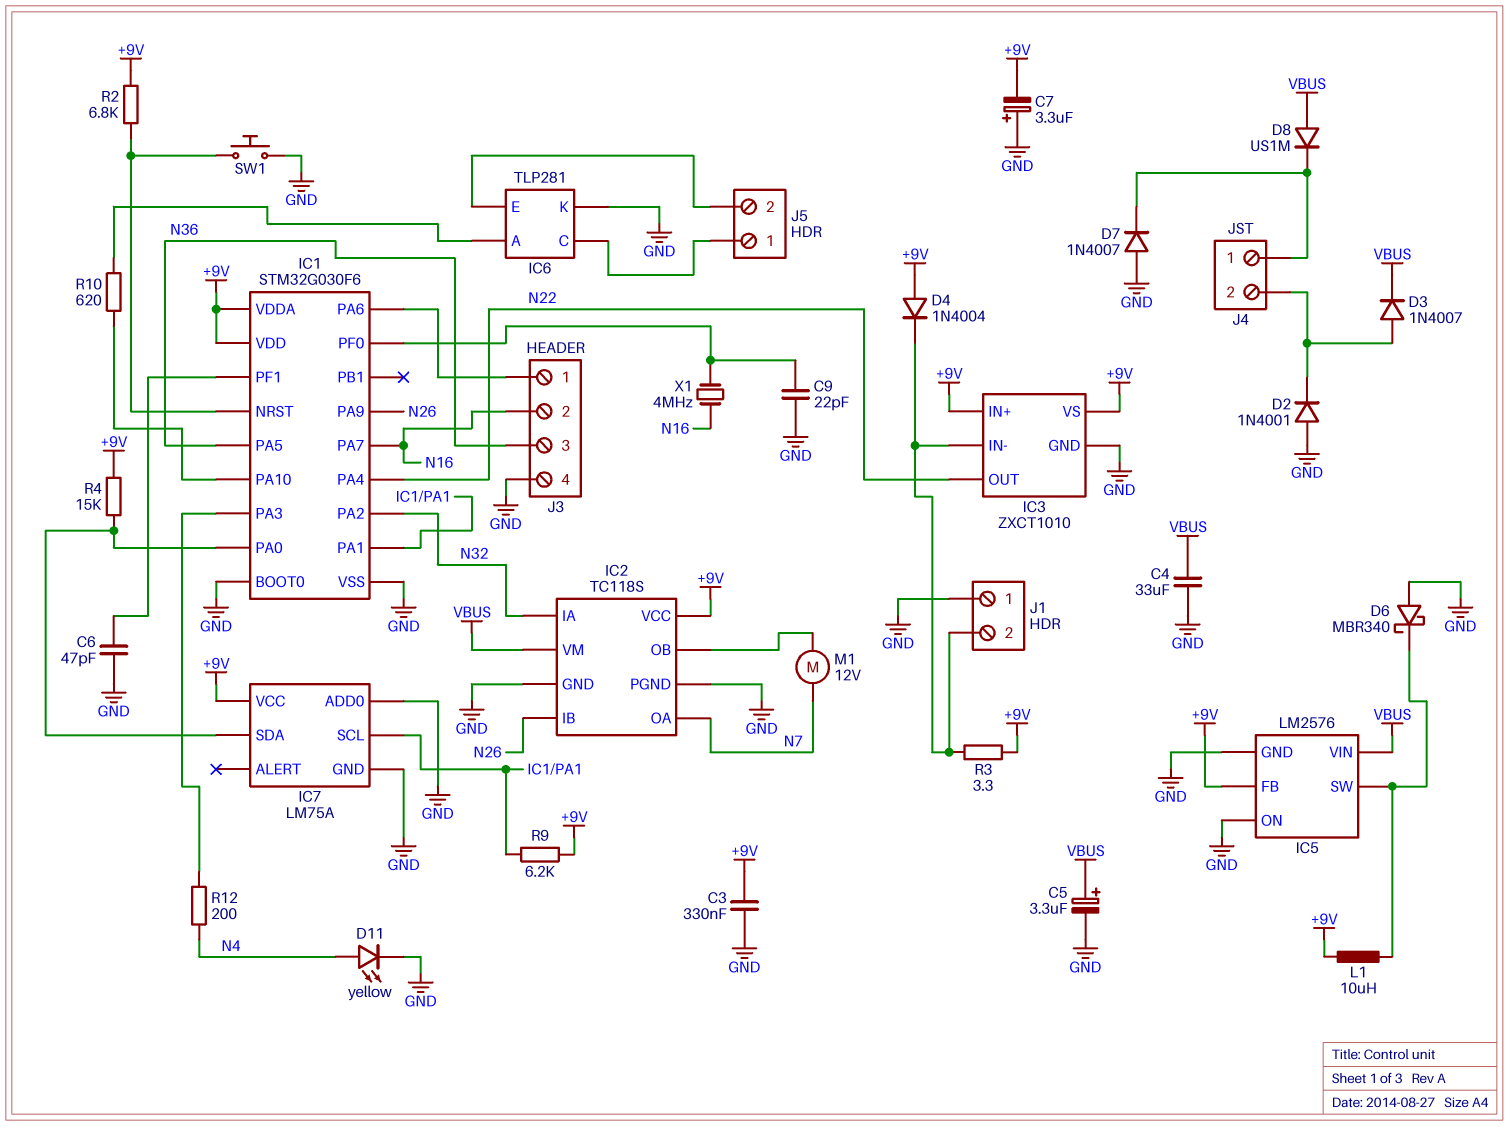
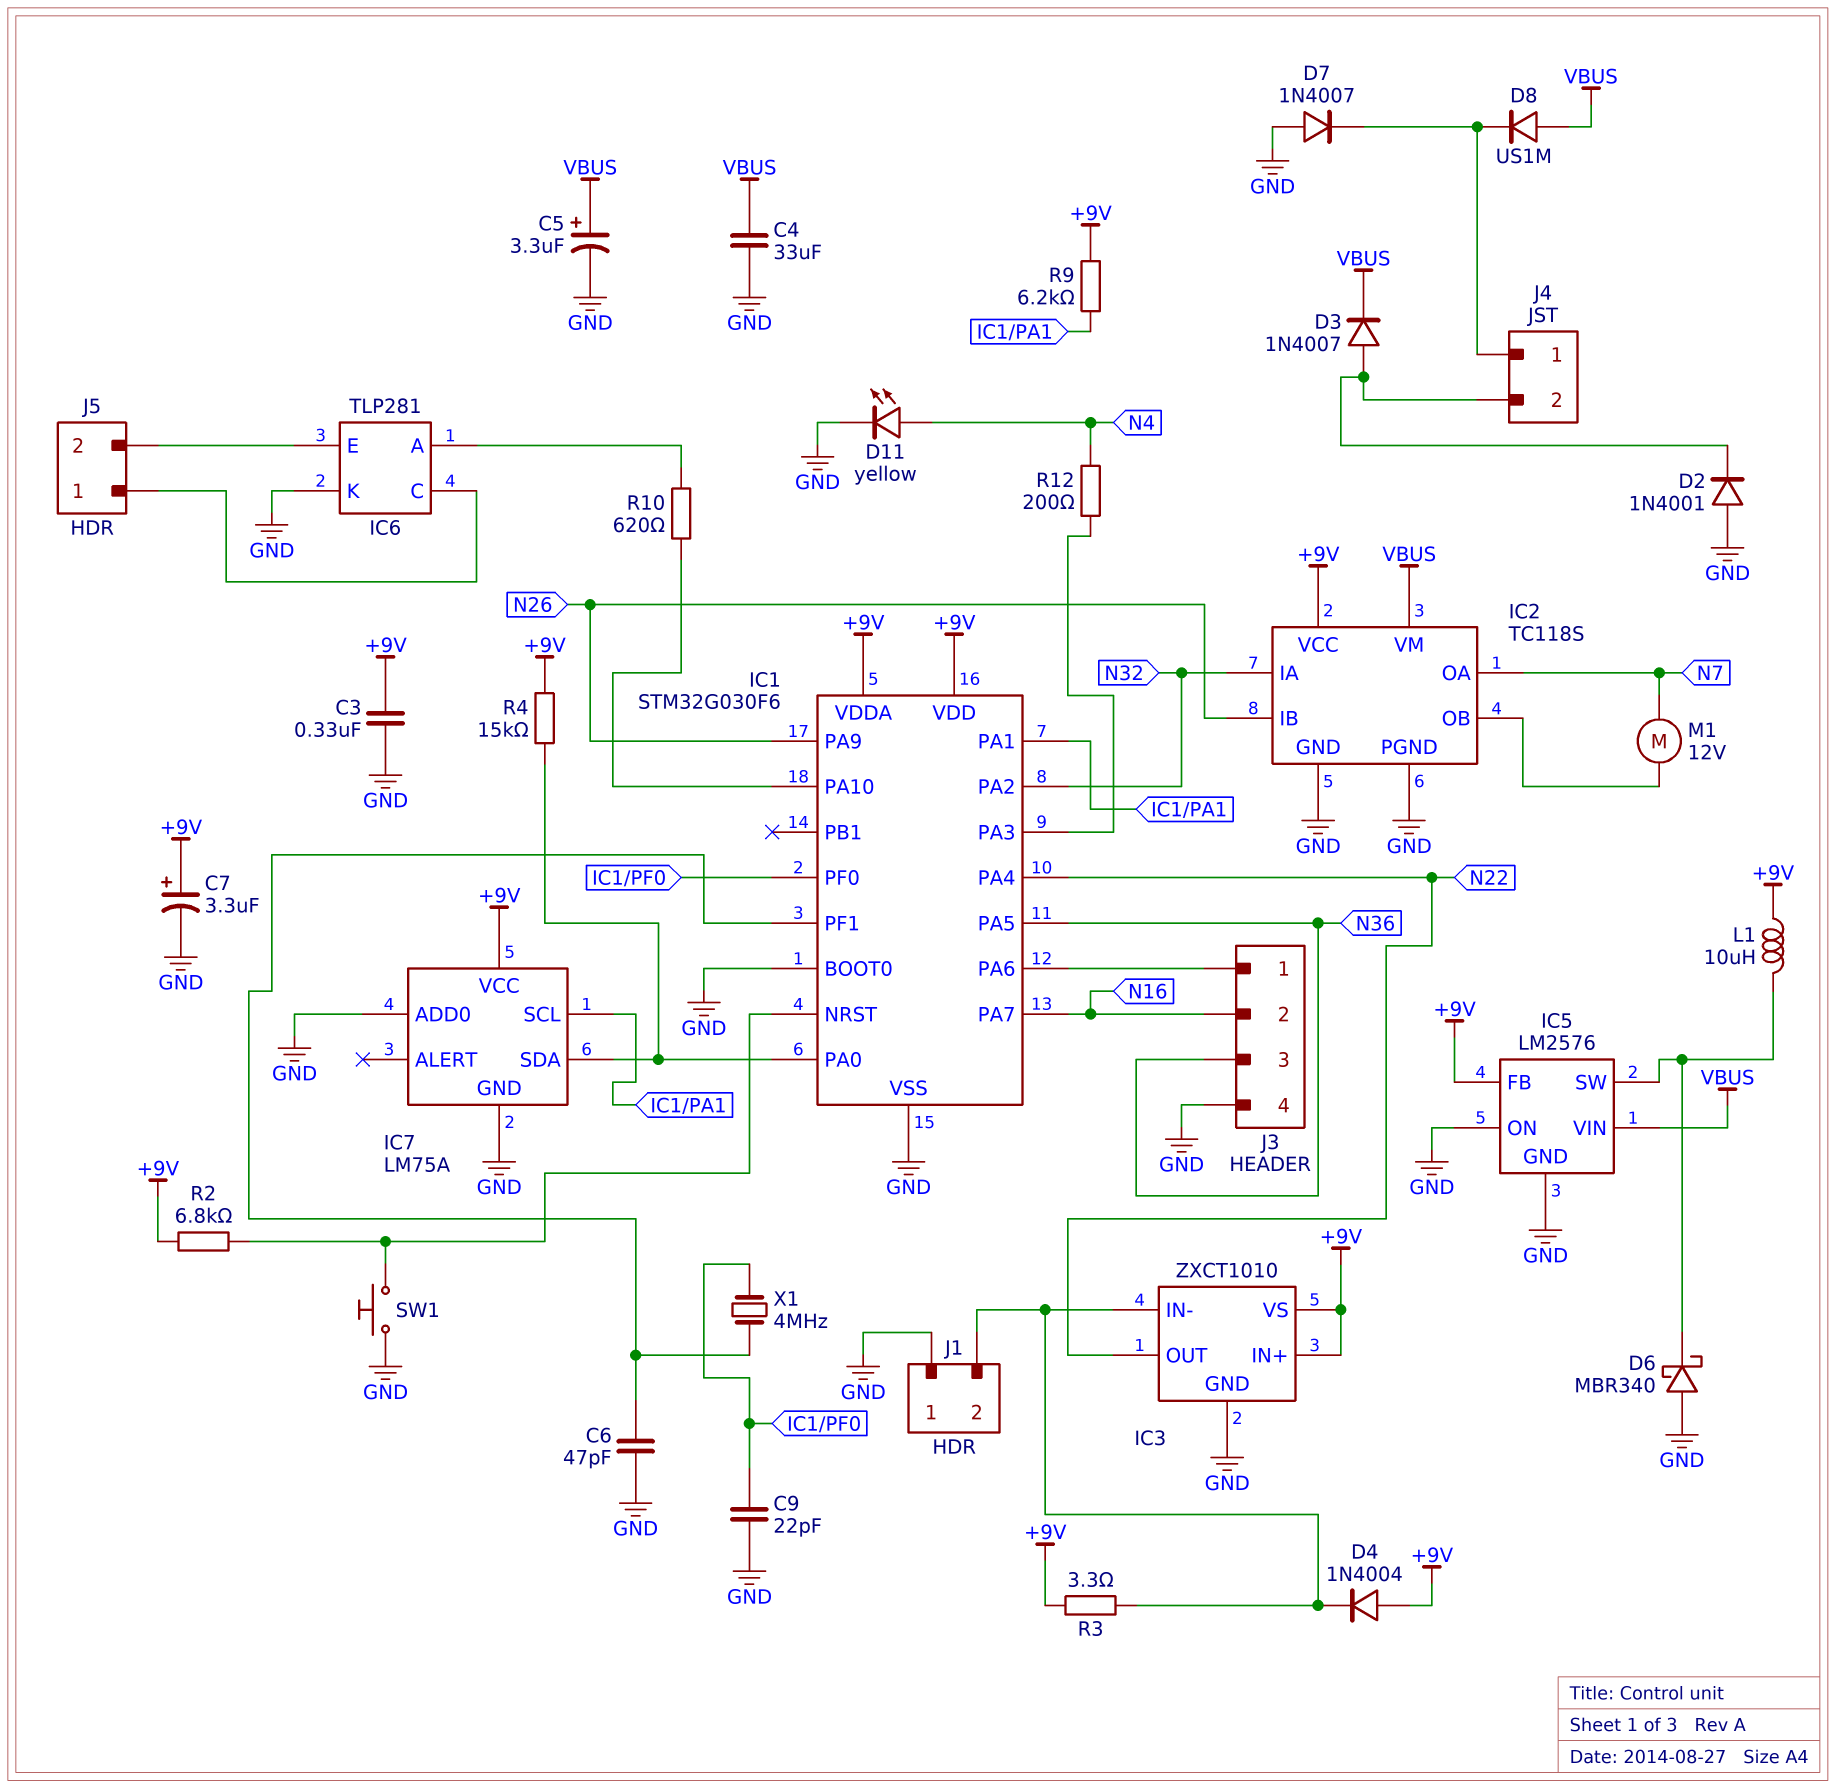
C7: 3.3uF (plus GND, minus +9V) -> 3.3uF (plus +9V, minus GND)
X1: 4MHz (IC1/PF0, N16) -> 4MHz (IC1/PF0, IC1/PF1)

